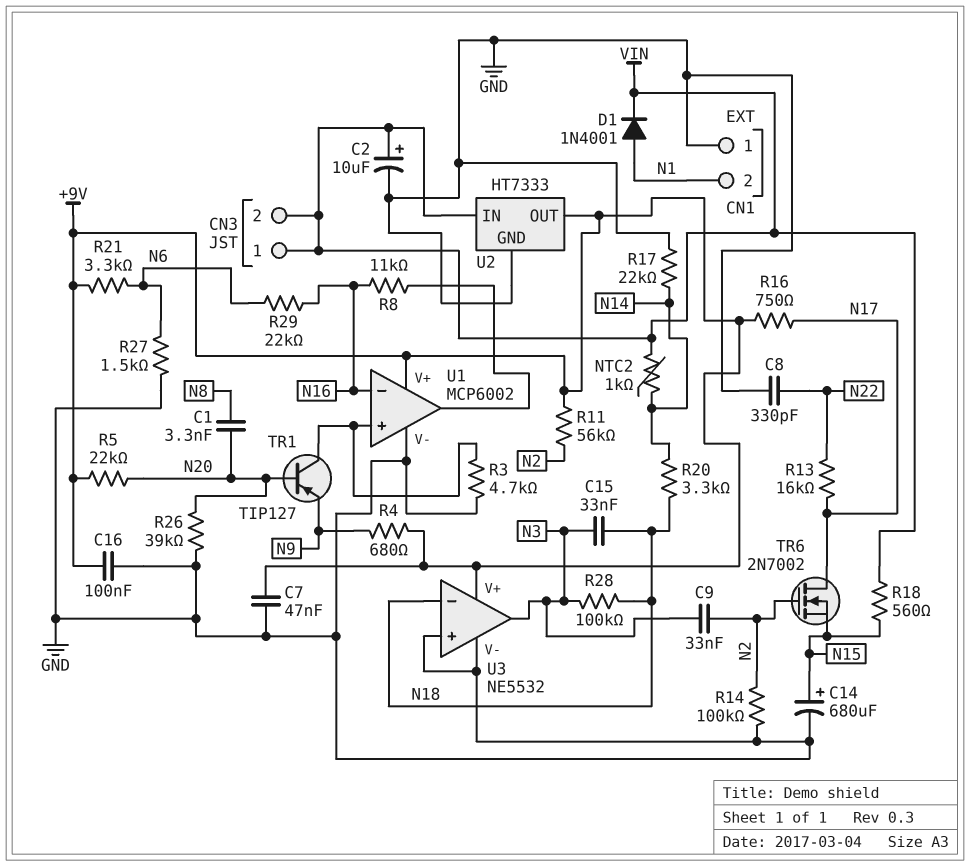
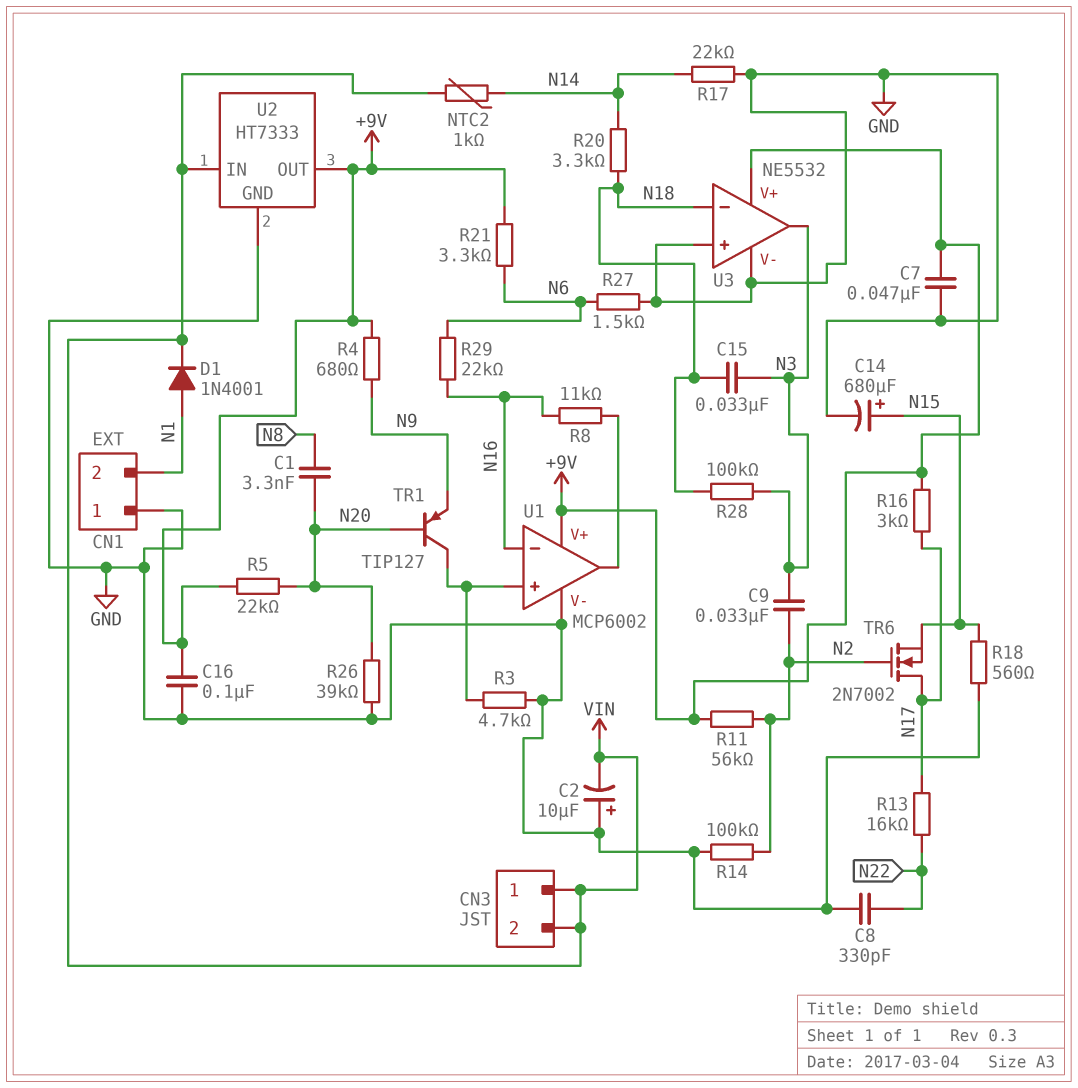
C2: 10uF (plus VIN, minus GND) -> 10uF (plus GND, minus VIN)
R16: 750 (+9V, N17) -> 3k (+9V, N17)
R18: 560 (N15, VIN) -> 560 (GND, N15)

